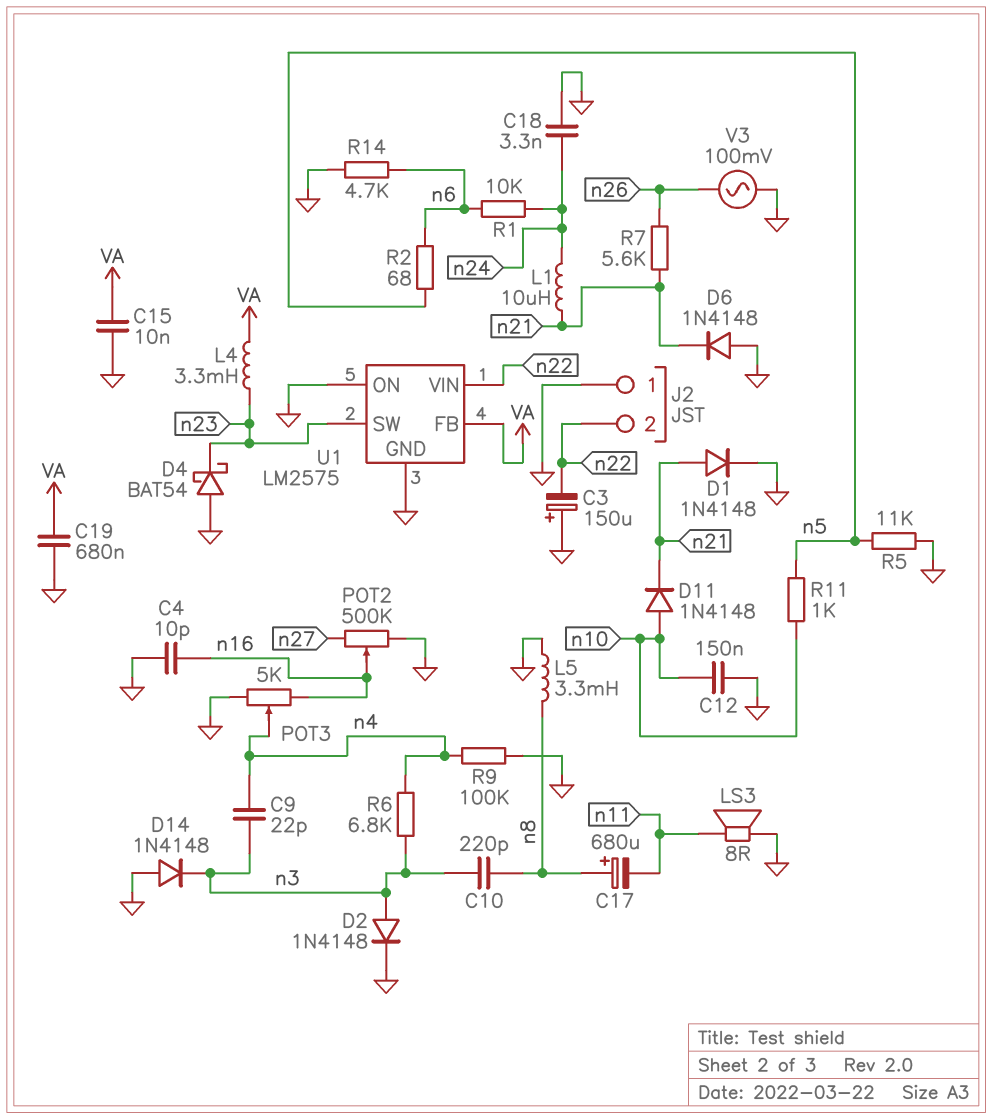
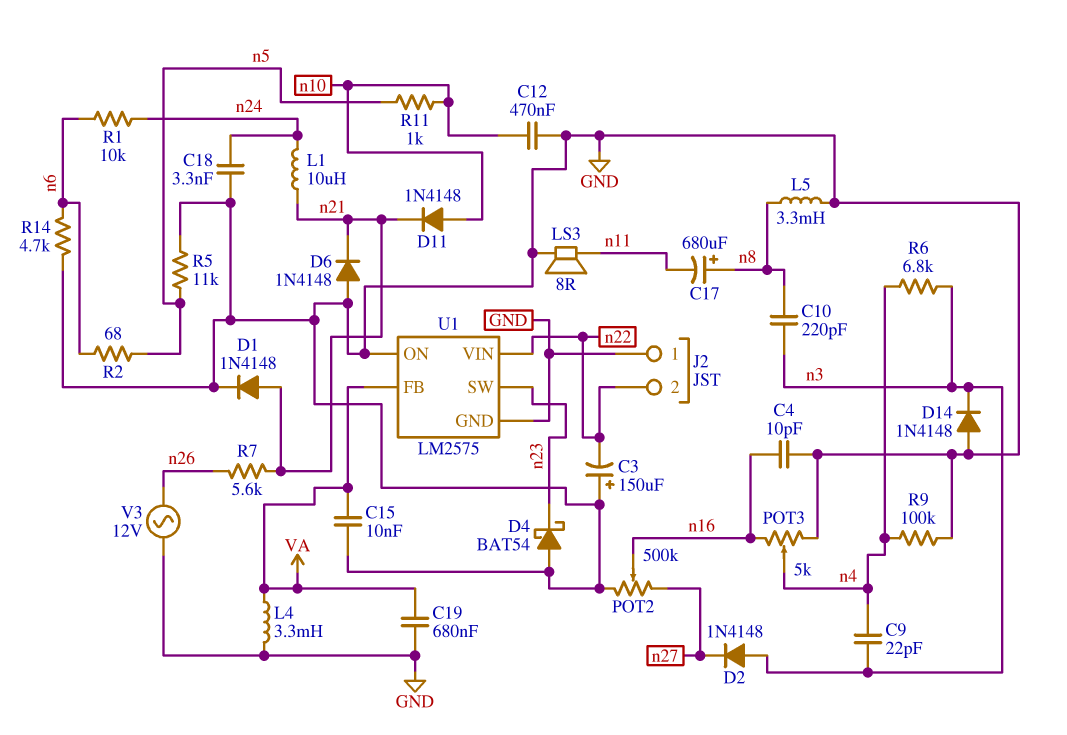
C12: 150nF (GND, n10) -> 470nF (GND, n10)
D2: diode 1N4148 (A n3, K GND) -> diode 1N4148 (A n3, K n27)
L4: 3.3mH (VA, n23) -> 3.3mH (GND, VA)
V3: AC 100mV (GND, n26) -> AC 12V (GND, n26)

